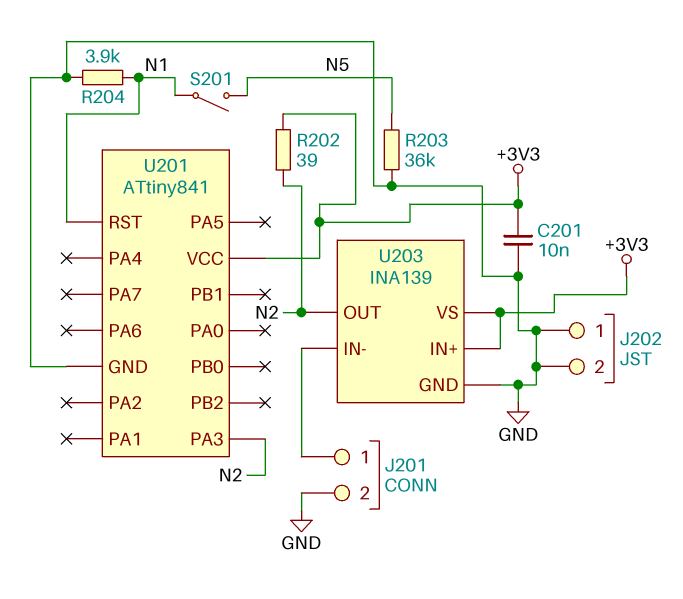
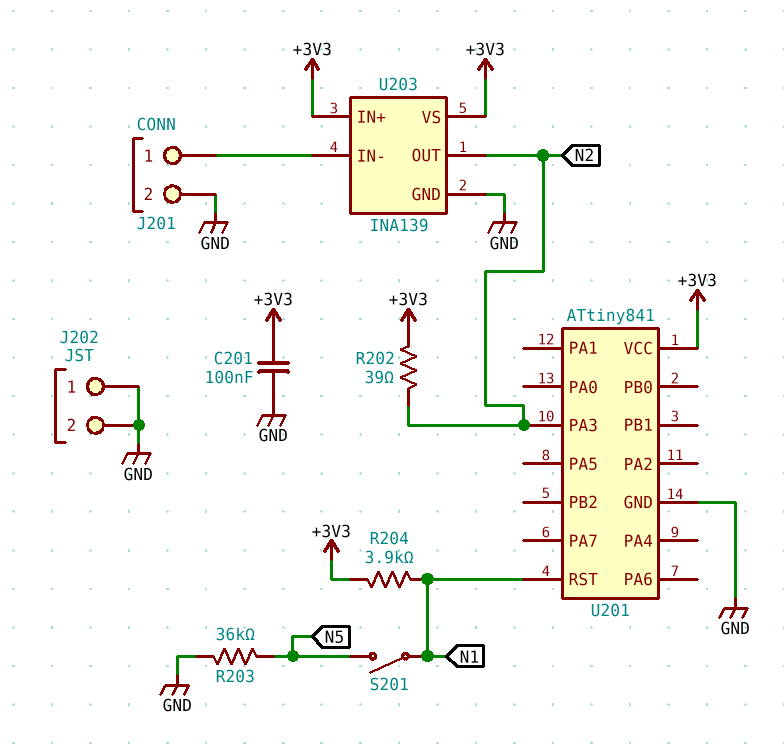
C201: 10nF (+3V3, GND) -> 100nF (+3V3, GND)
R204: 3.9k (GND, N1) -> 3.9k (+3V3, N1)

